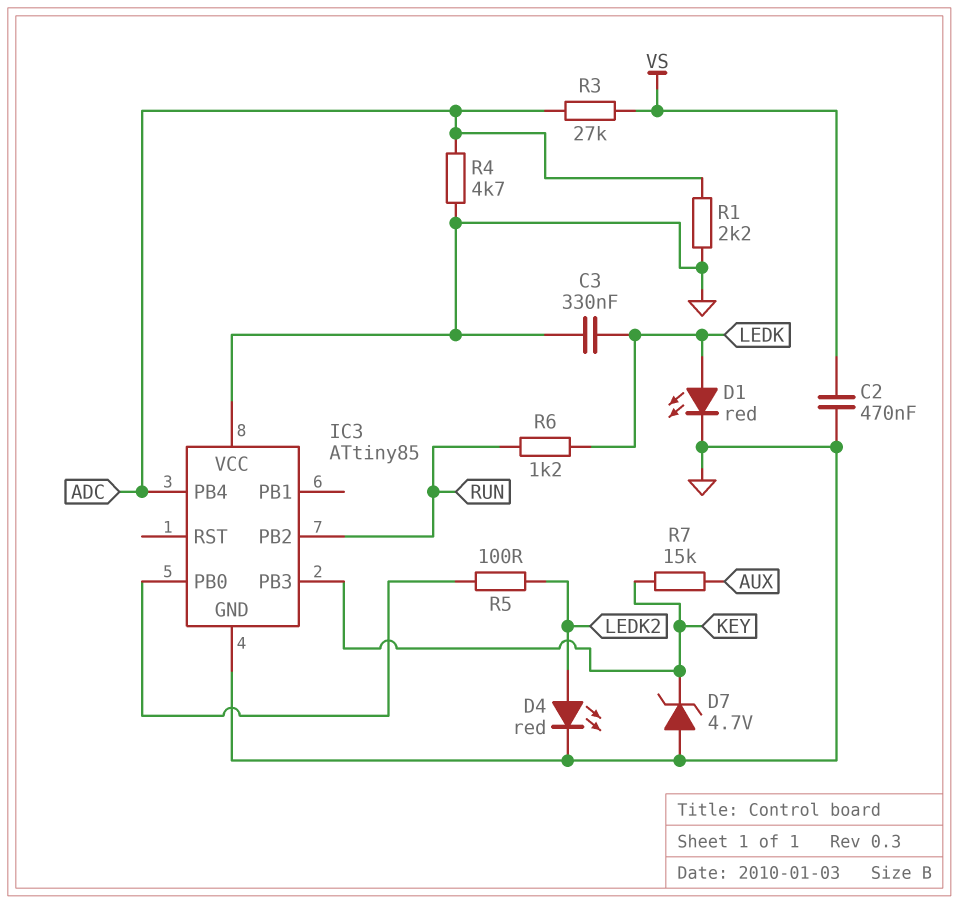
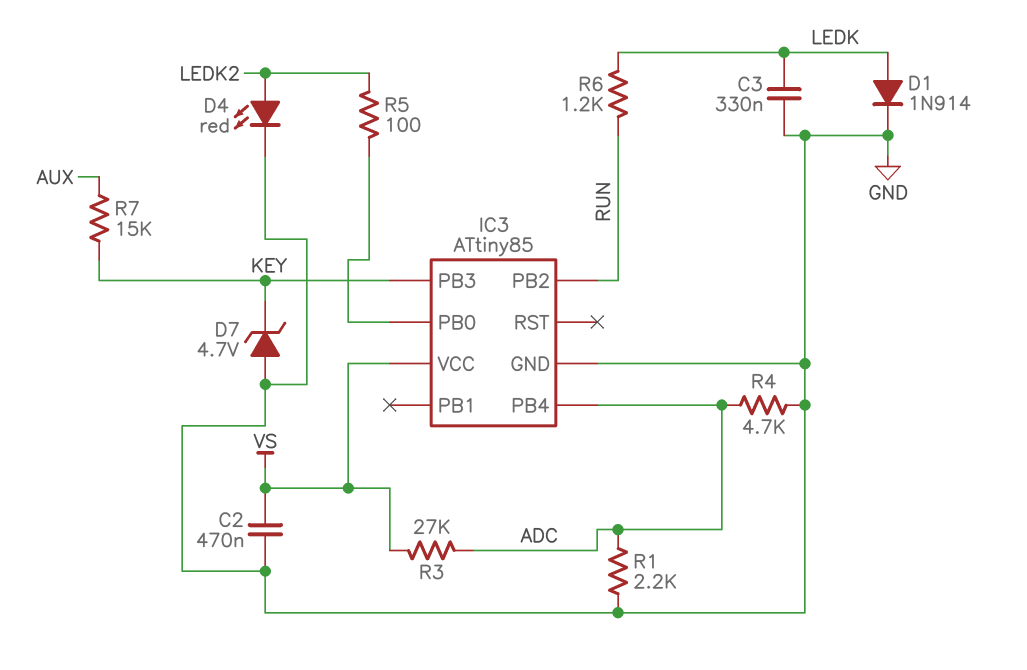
D1: LED red (A LEDK, K GND) -> diode 1N914 (A LEDK, K GND)
IC3 pin VCC: GND -> VS

